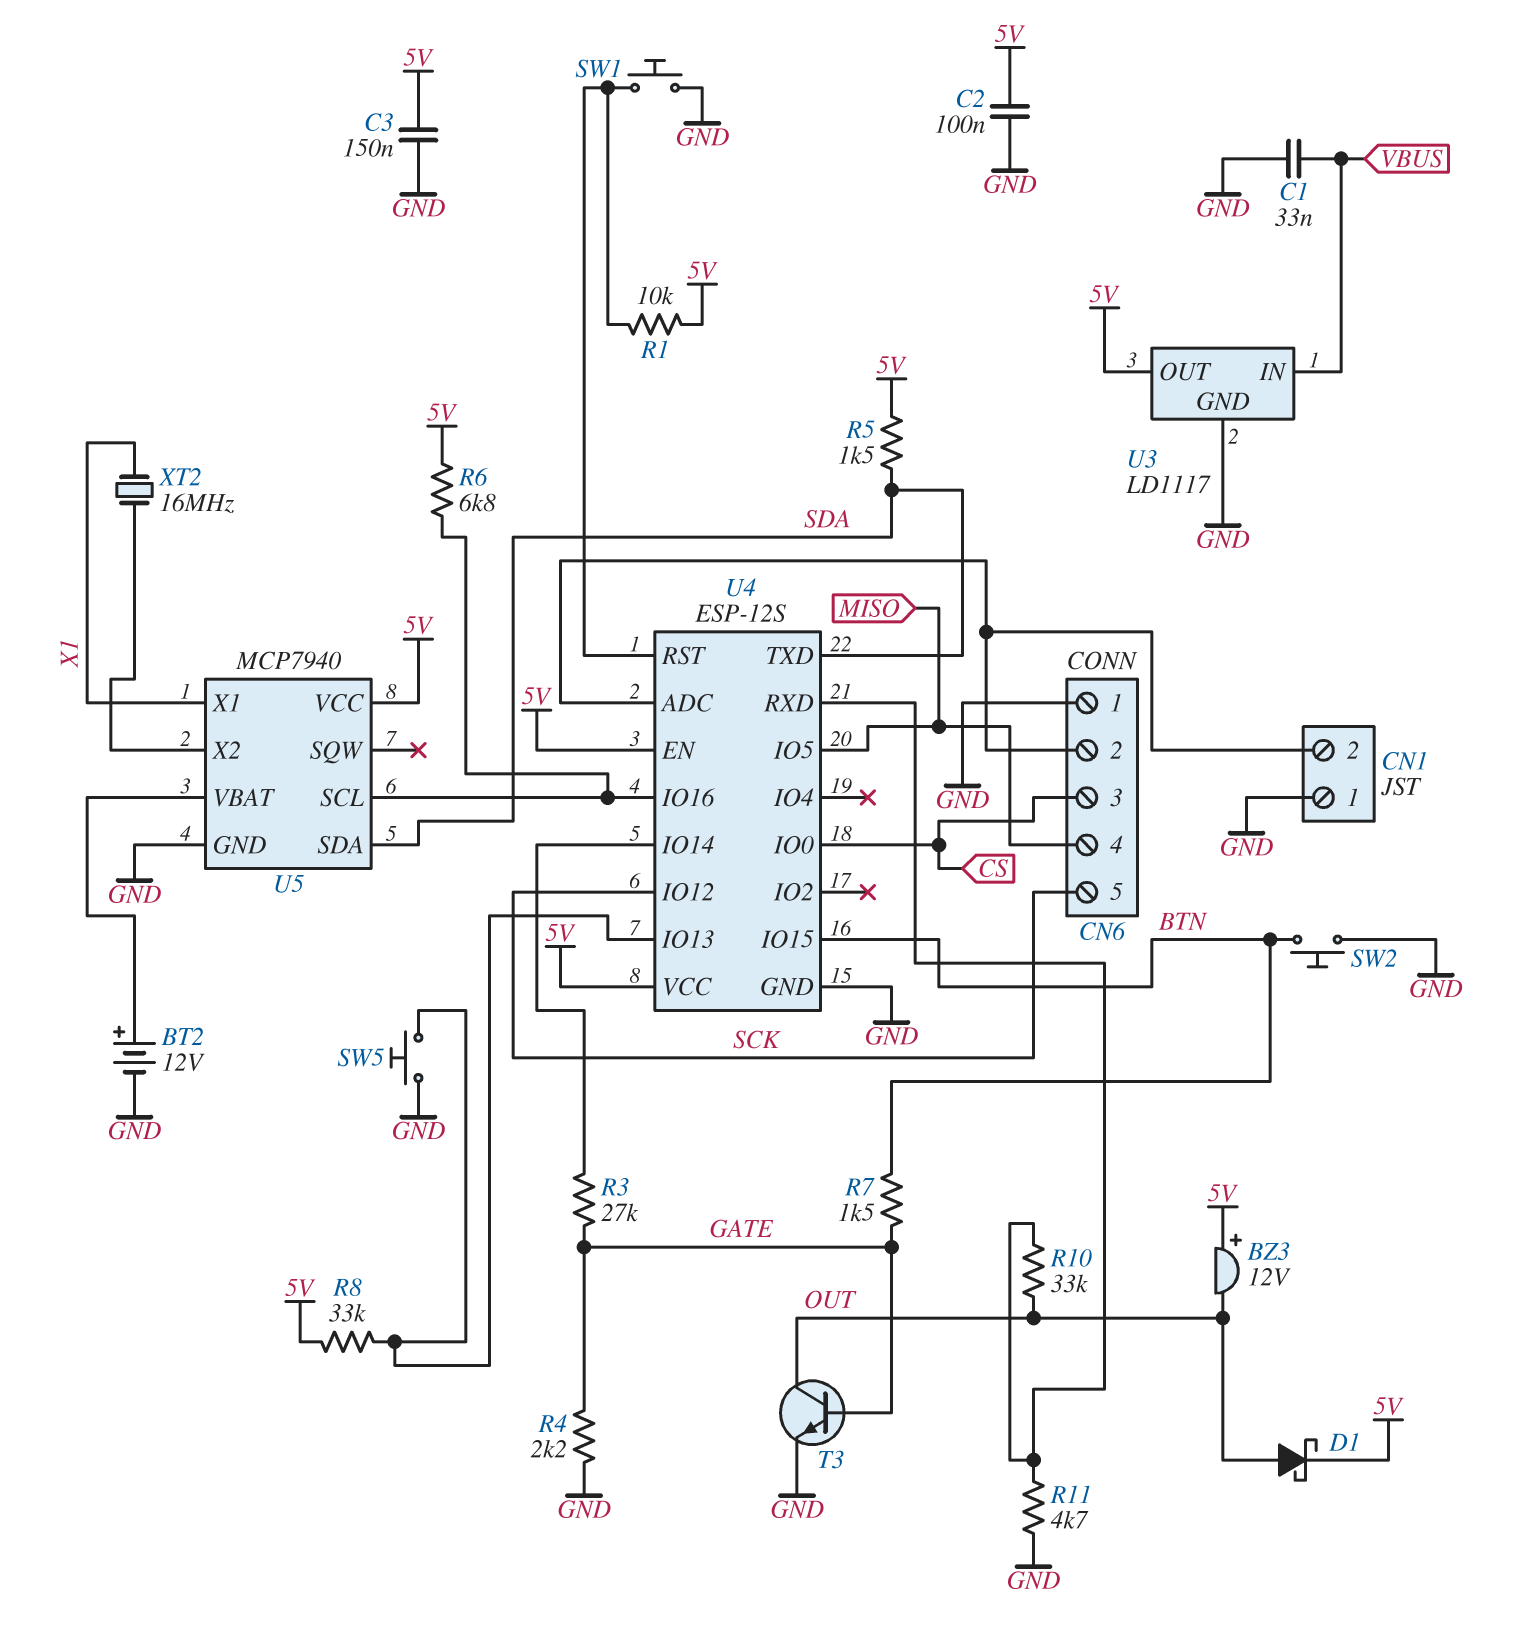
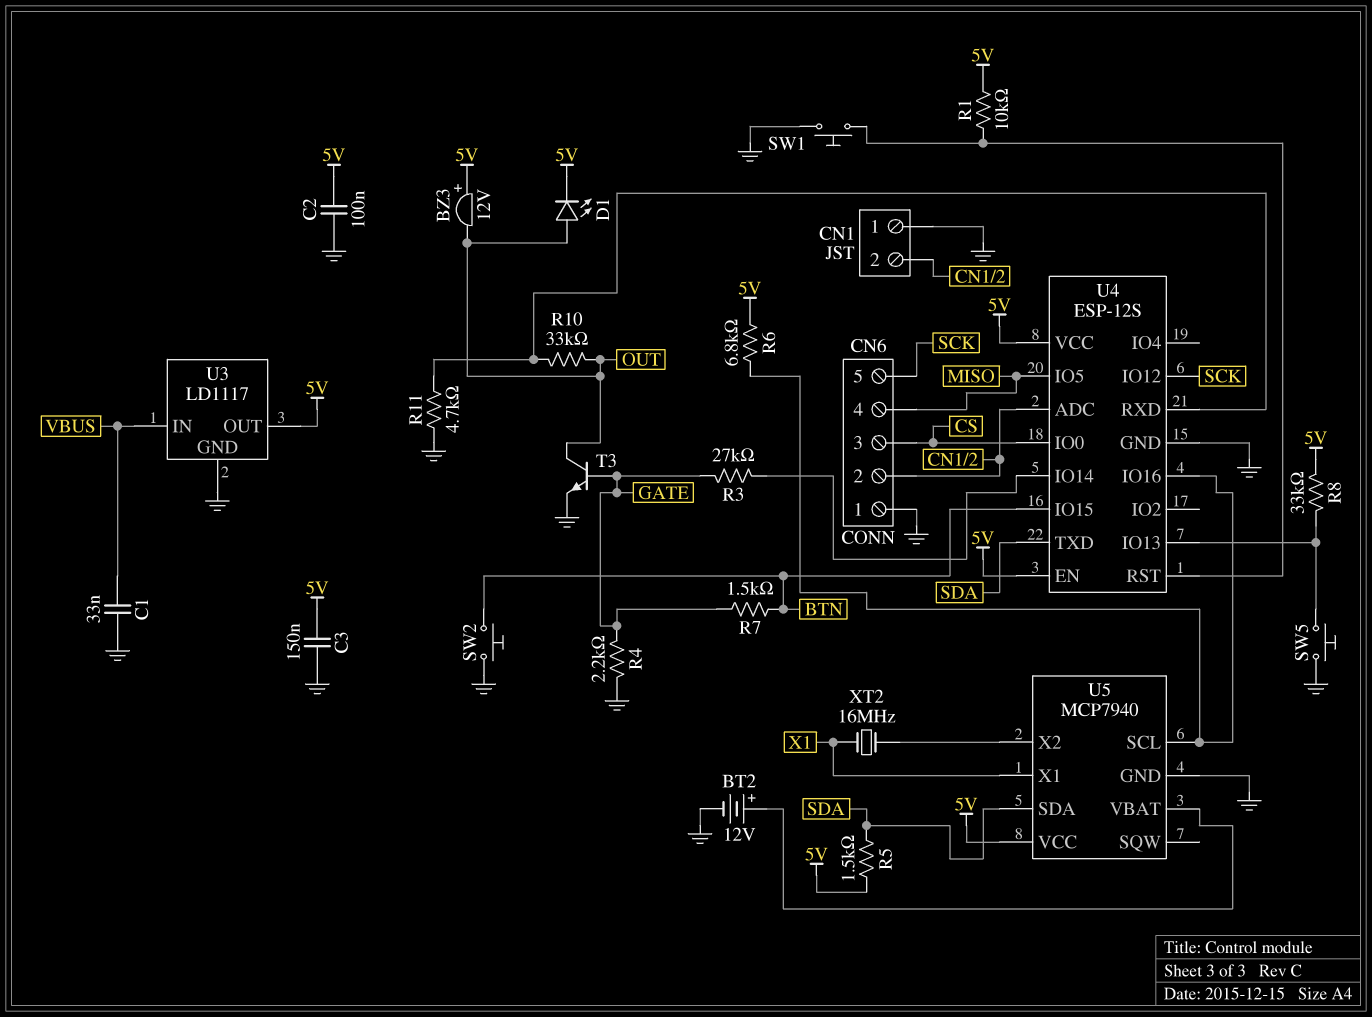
D1: schottky (A OUT, K 5V) -> LED (A OUT, K 5V)

